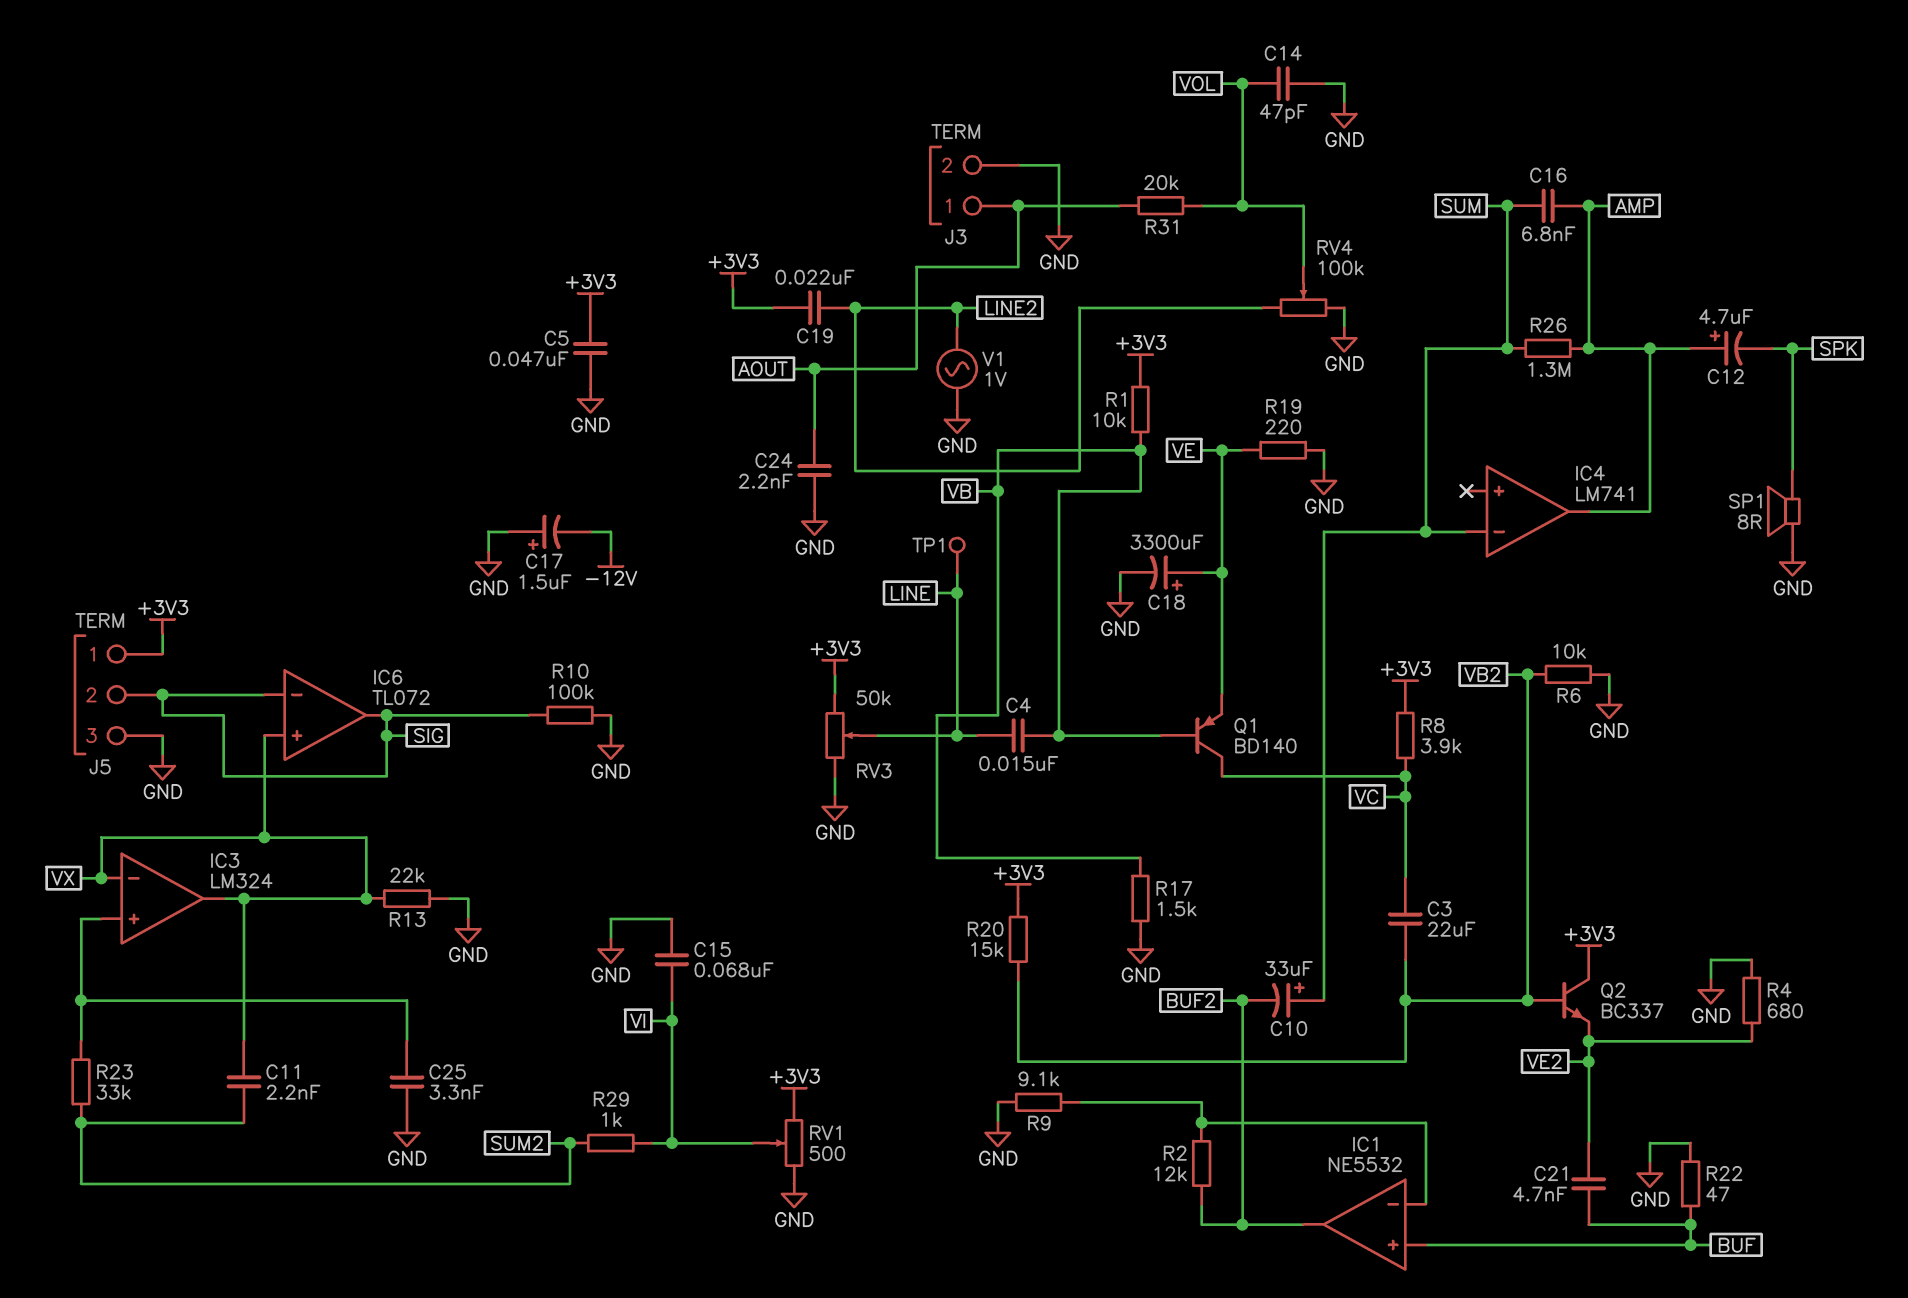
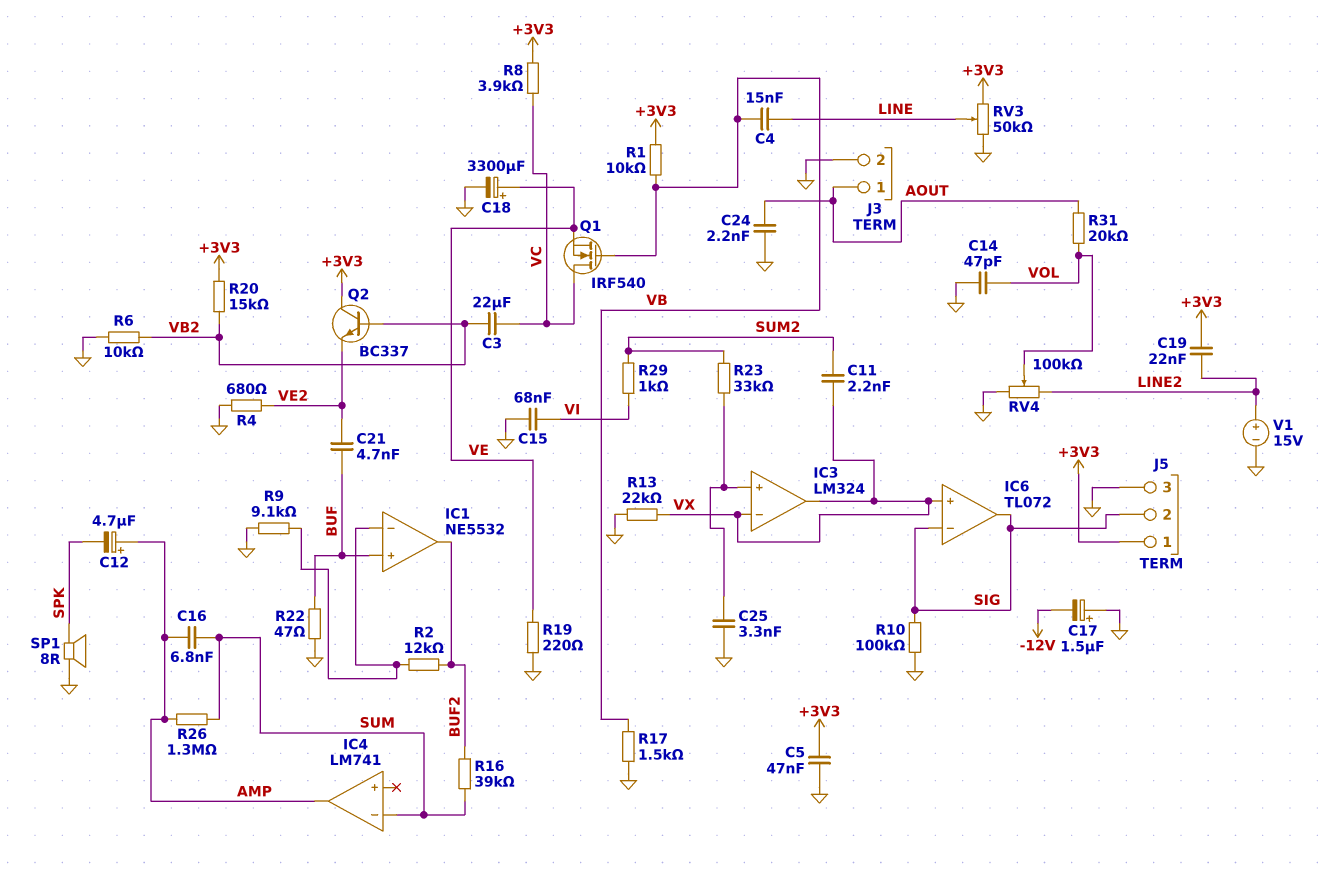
C10: 33uF (plus SUM, minus BUF2) -> none
Q1: PNP BD140 (B VB, C VC, E VE) -> NMOS IRF540 (G VB, D VC, S VE)
R16: none -> 39k (BUF2, SUM)
RV1: 500 (+3V3, GND, wiper VI) -> none
TP1: test point (LINE) -> none
V1: AC 1V (GND, LINE2) -> 15V (plus LINE2, minus GND)

